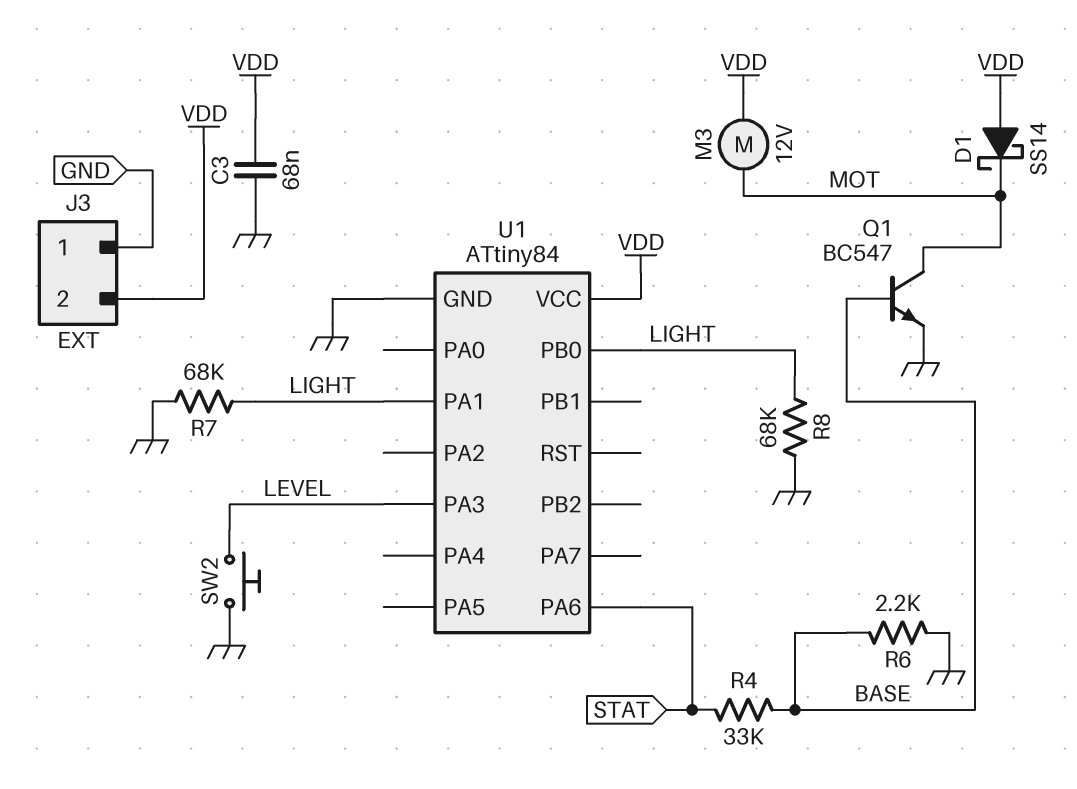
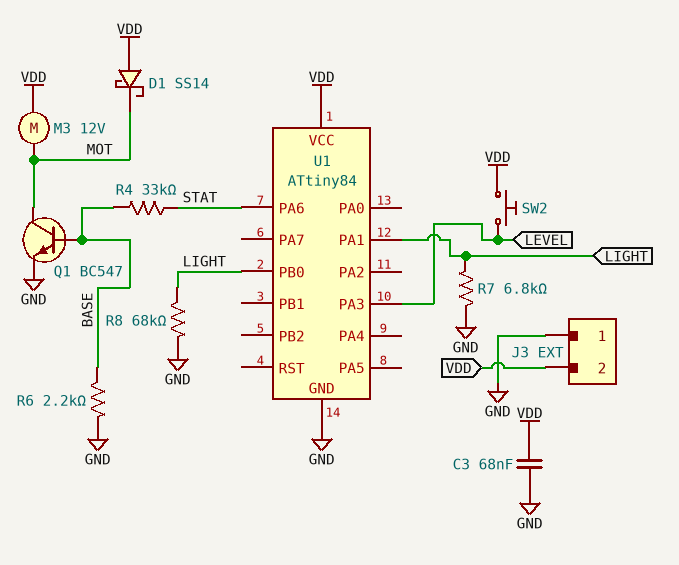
R7: 68k (GND, LIGHT) -> 6.8k (GND, LIGHT)
SW2: button (GND, LEVEL) -> button (LEVEL, VDD)

